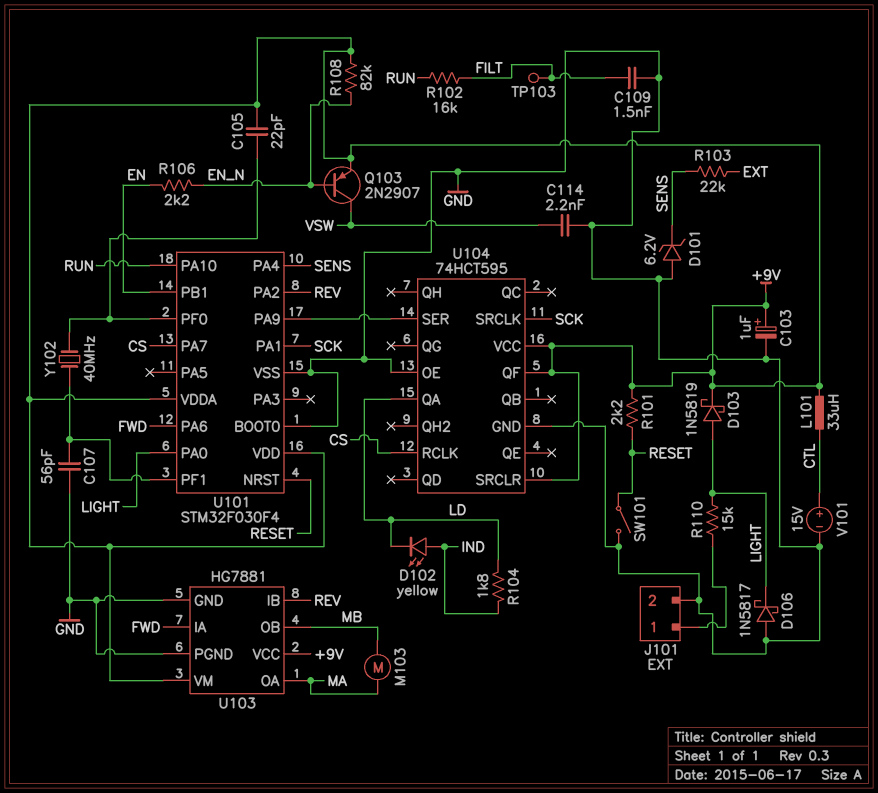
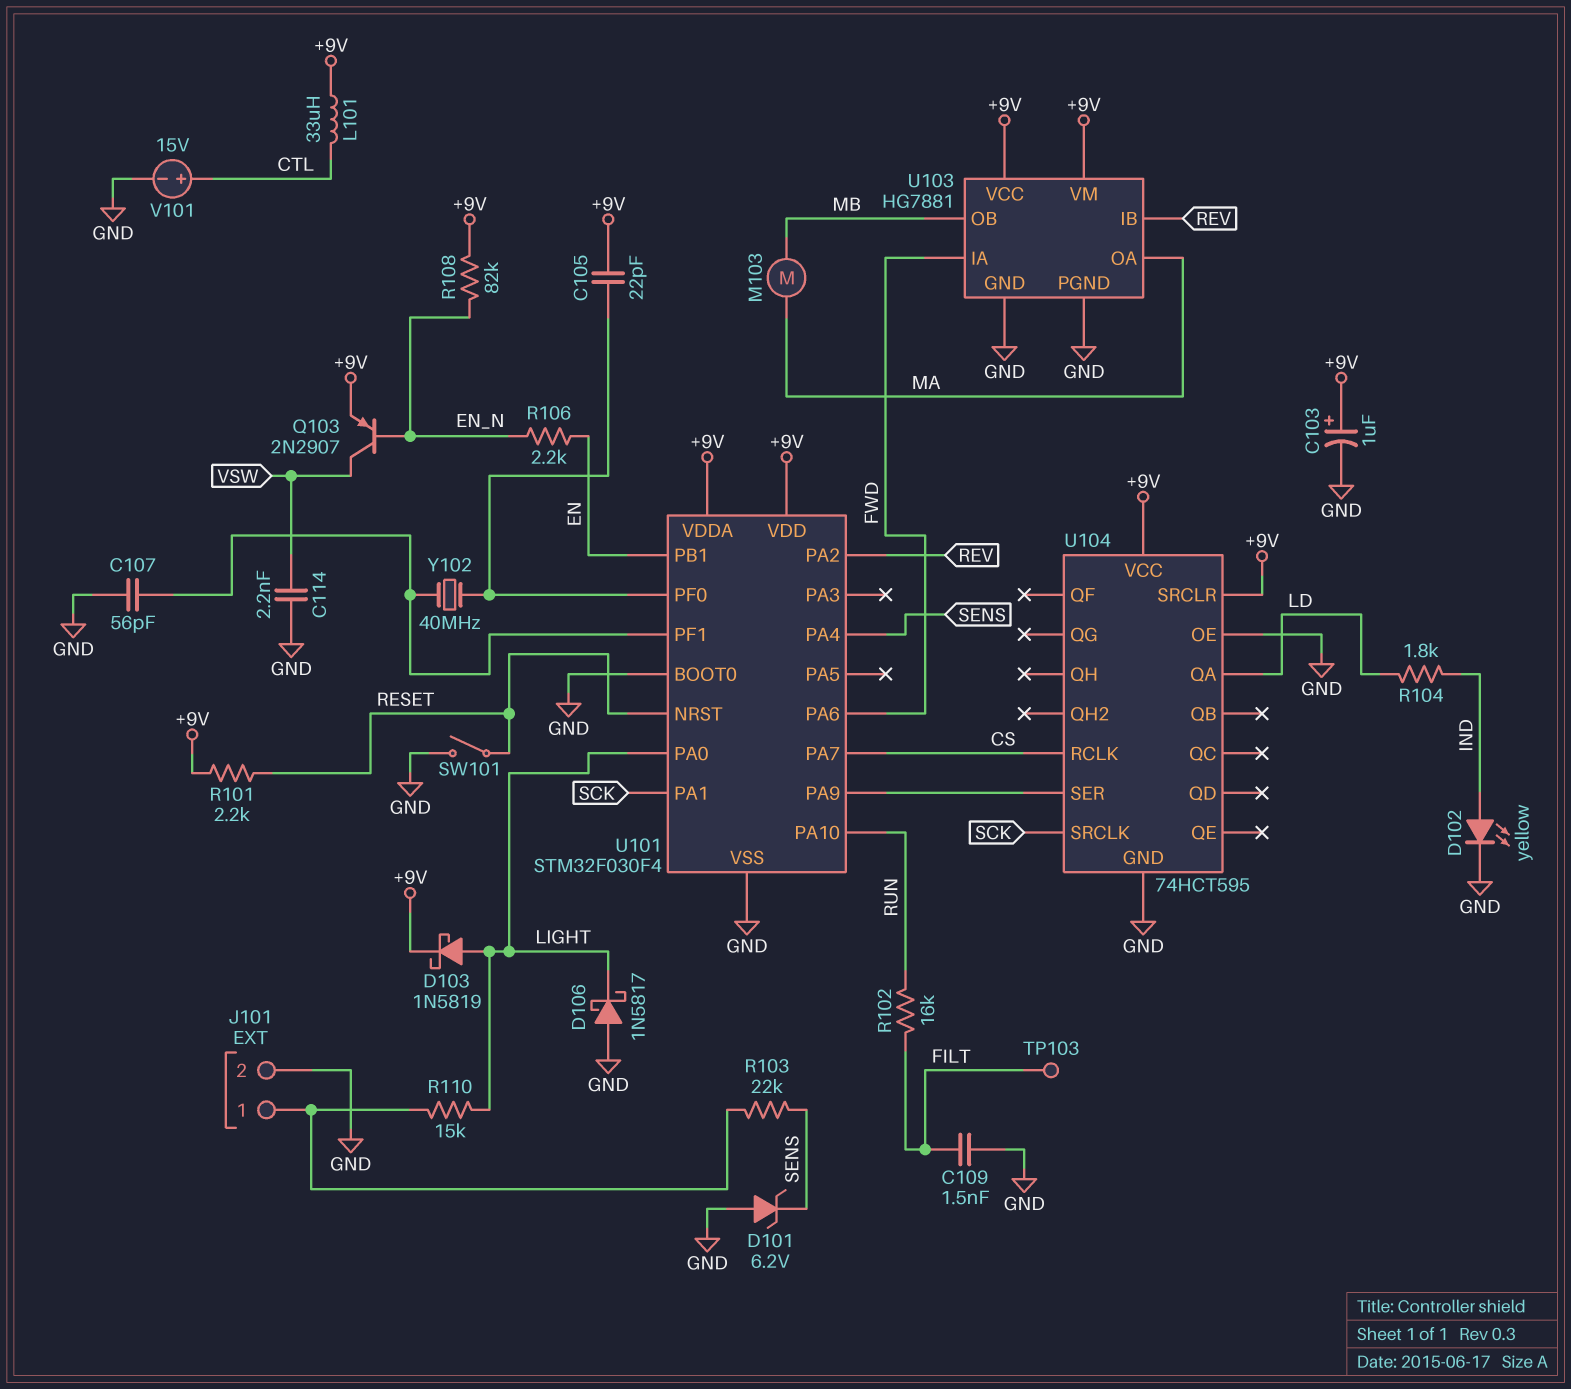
D102: LED yellow (A IND, K LD) -> LED yellow (A IND, K GND)
R103: 22k (EXT, SENS) -> 22k (J101/1, SENS)
U104 pin QF: +9V -> none

